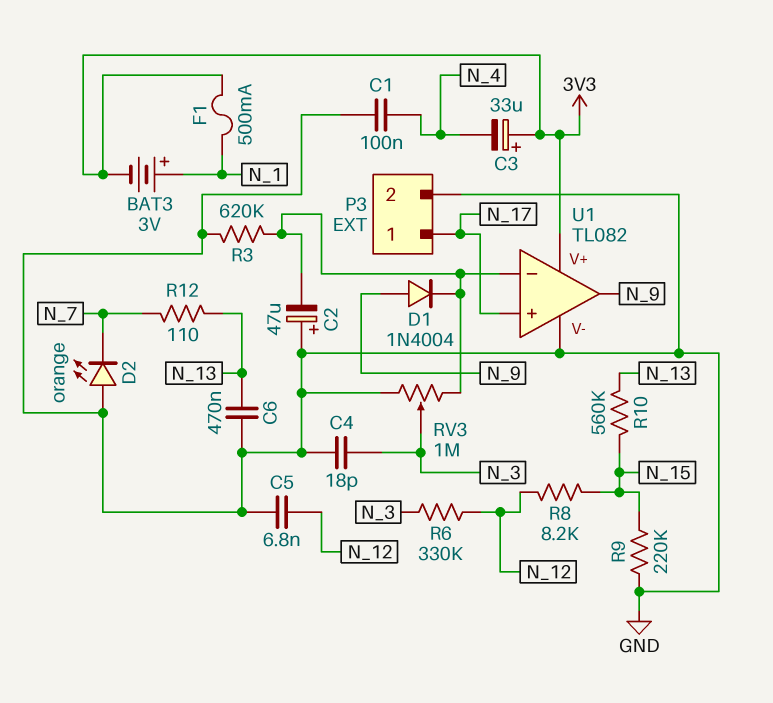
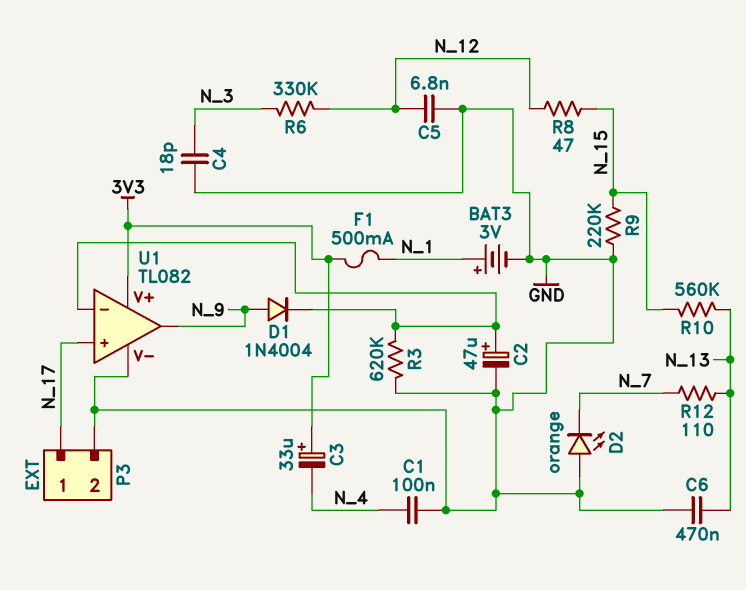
BAT3: 3V (plus N_1, minus 3V3) -> 3V (plus N_1, minus GND)
C2: 47uF (plus GND, minus U1/in-) -> 47uF (plus U1/in-, minus GND)
R8: 8.2k (N_12, N_15) -> 47 (N_12, N_15)
RV3: 1M (GND, U1/in-, wiper N_3) -> none

